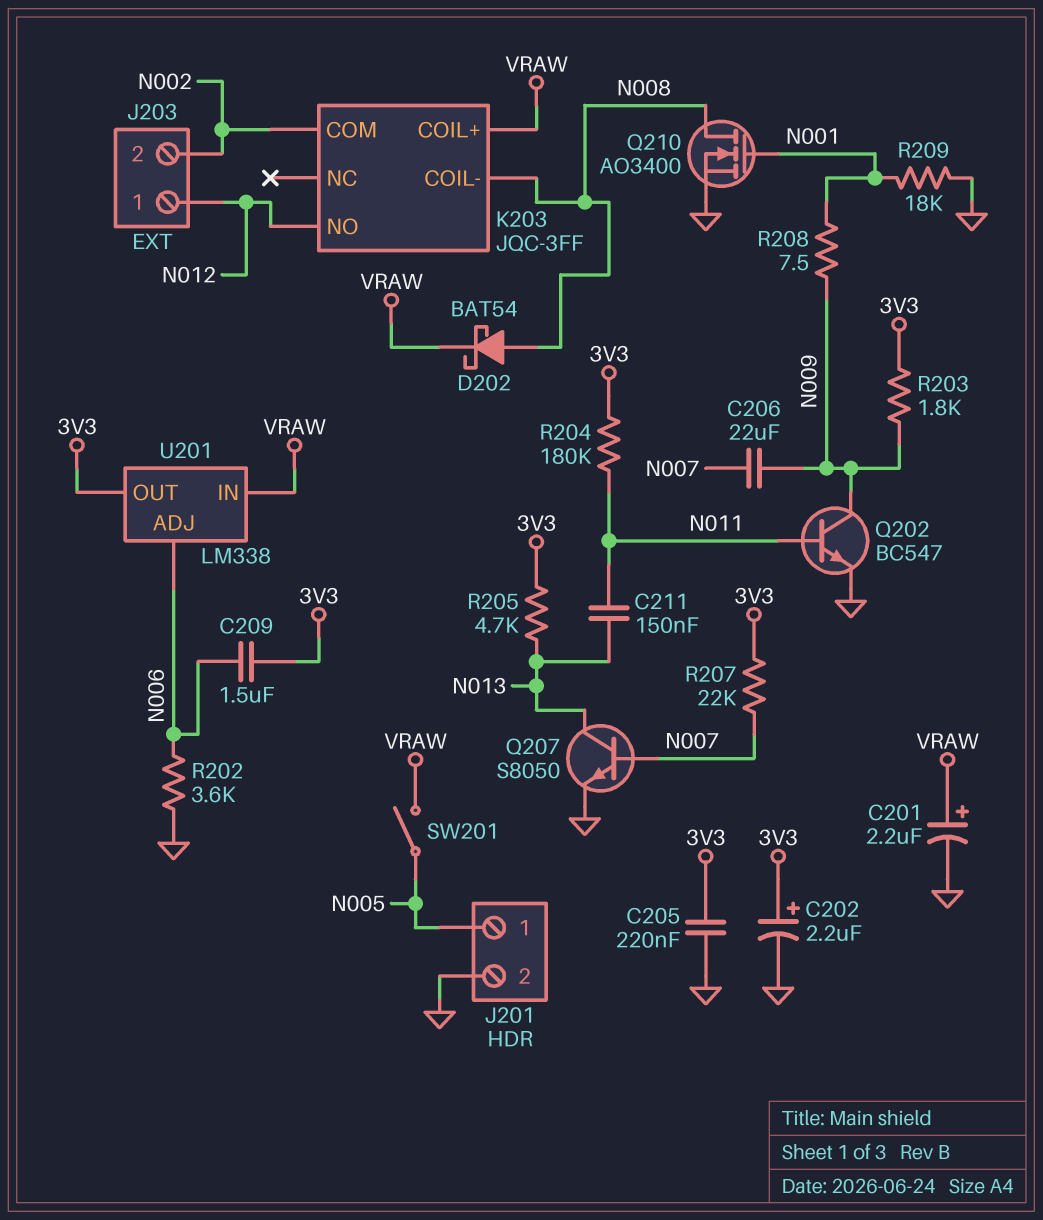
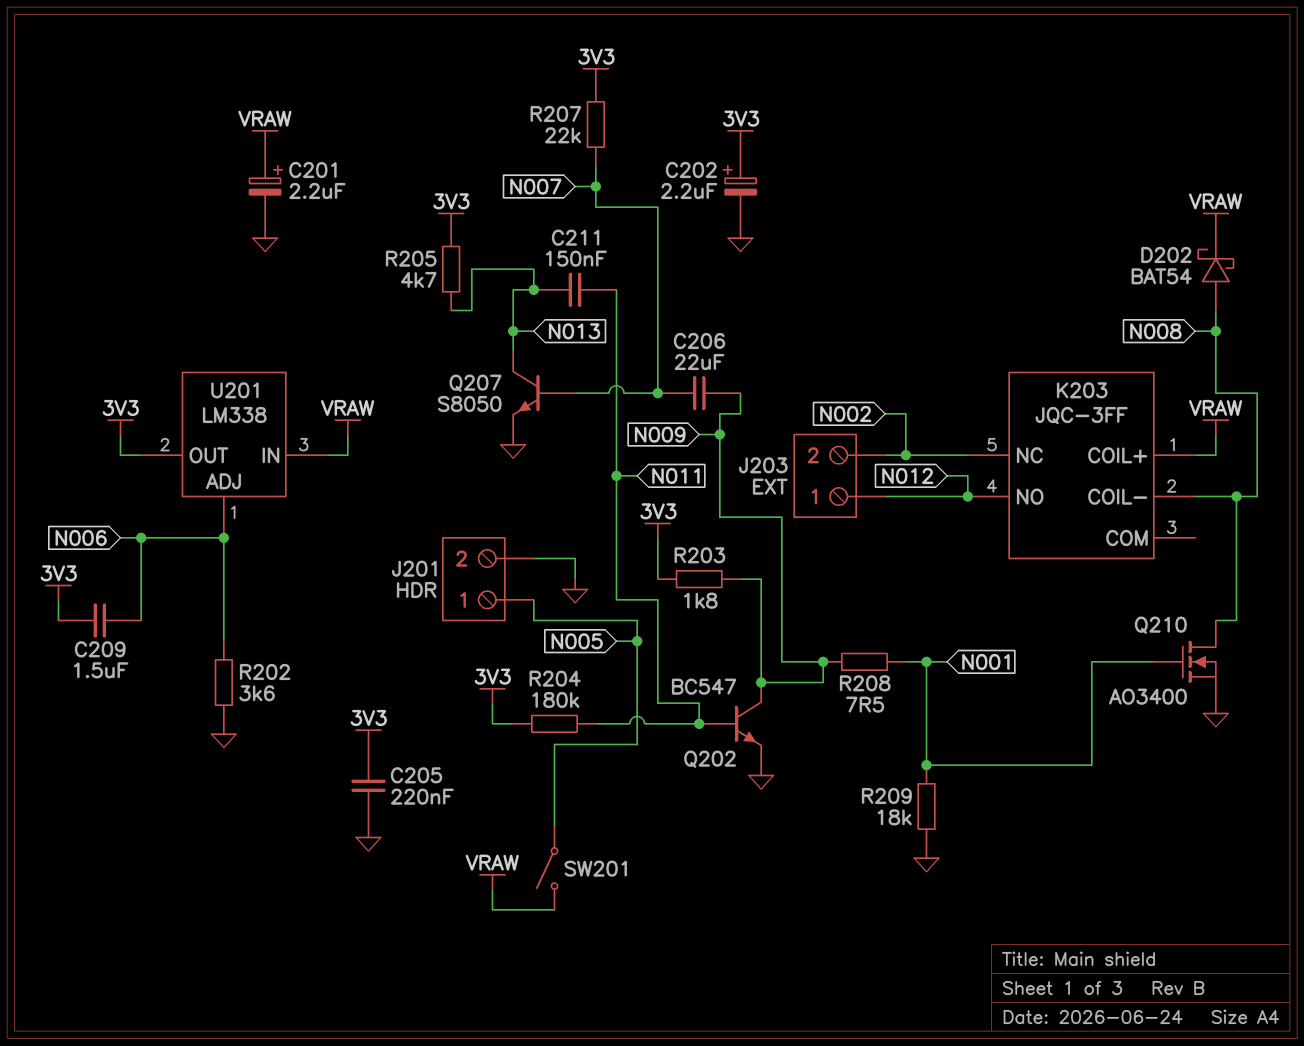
K203 pin COM: N002 -> none
K203 pin NC: none -> N002

